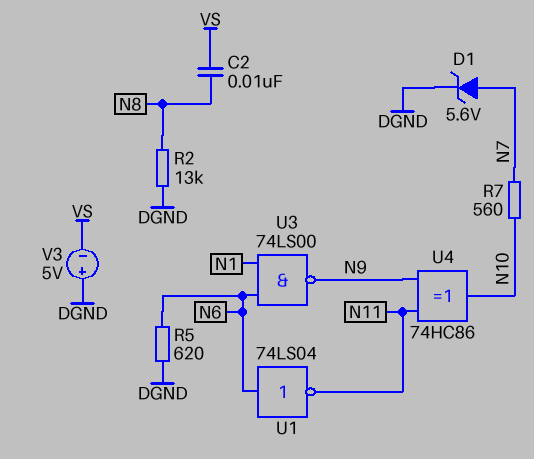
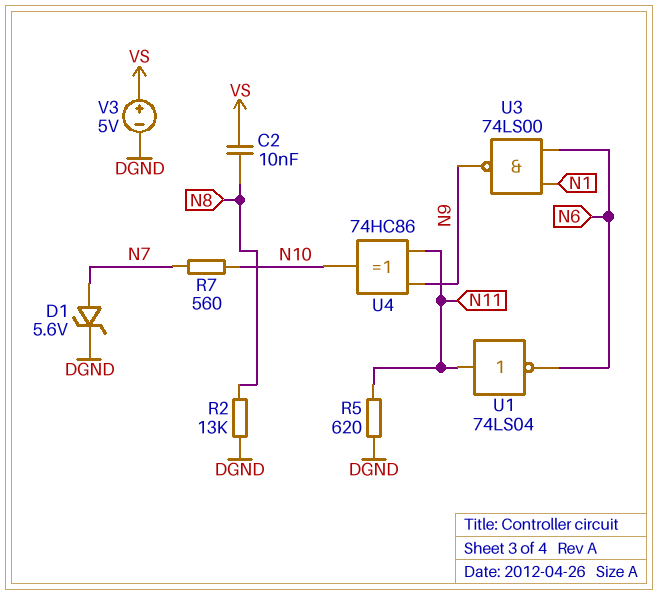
R5: 620 (DGND, N6) -> 620 (DGND, N11)
U1: NOT 74LS04 (in N6, out N11) -> NOT 74LS04 (in N11, out N6)
V3: 5V (plus DGND, minus VS) -> 5V (plus VS, minus DGND)

